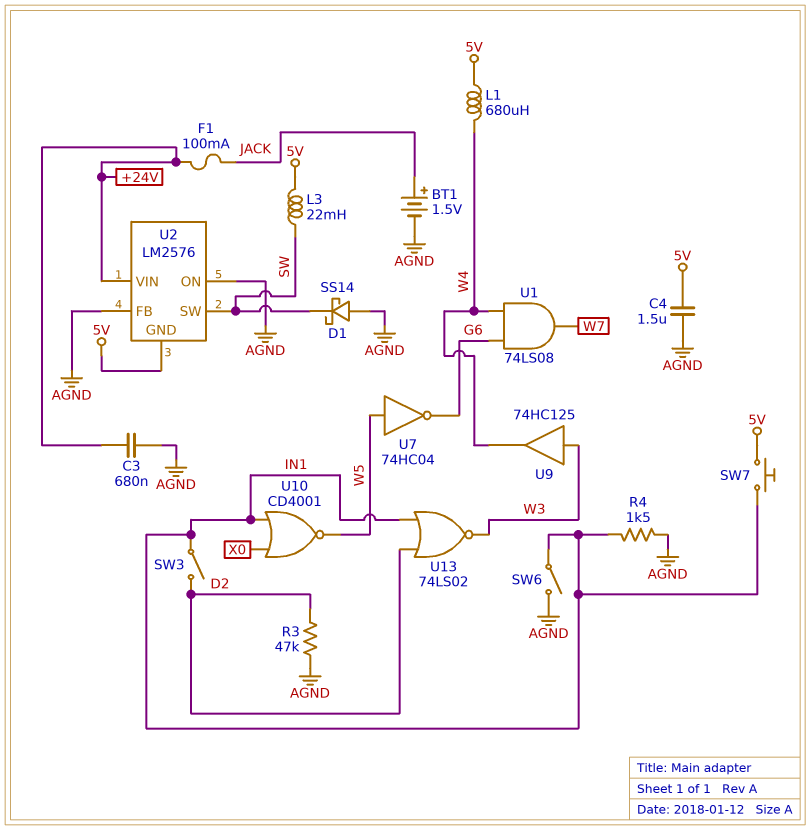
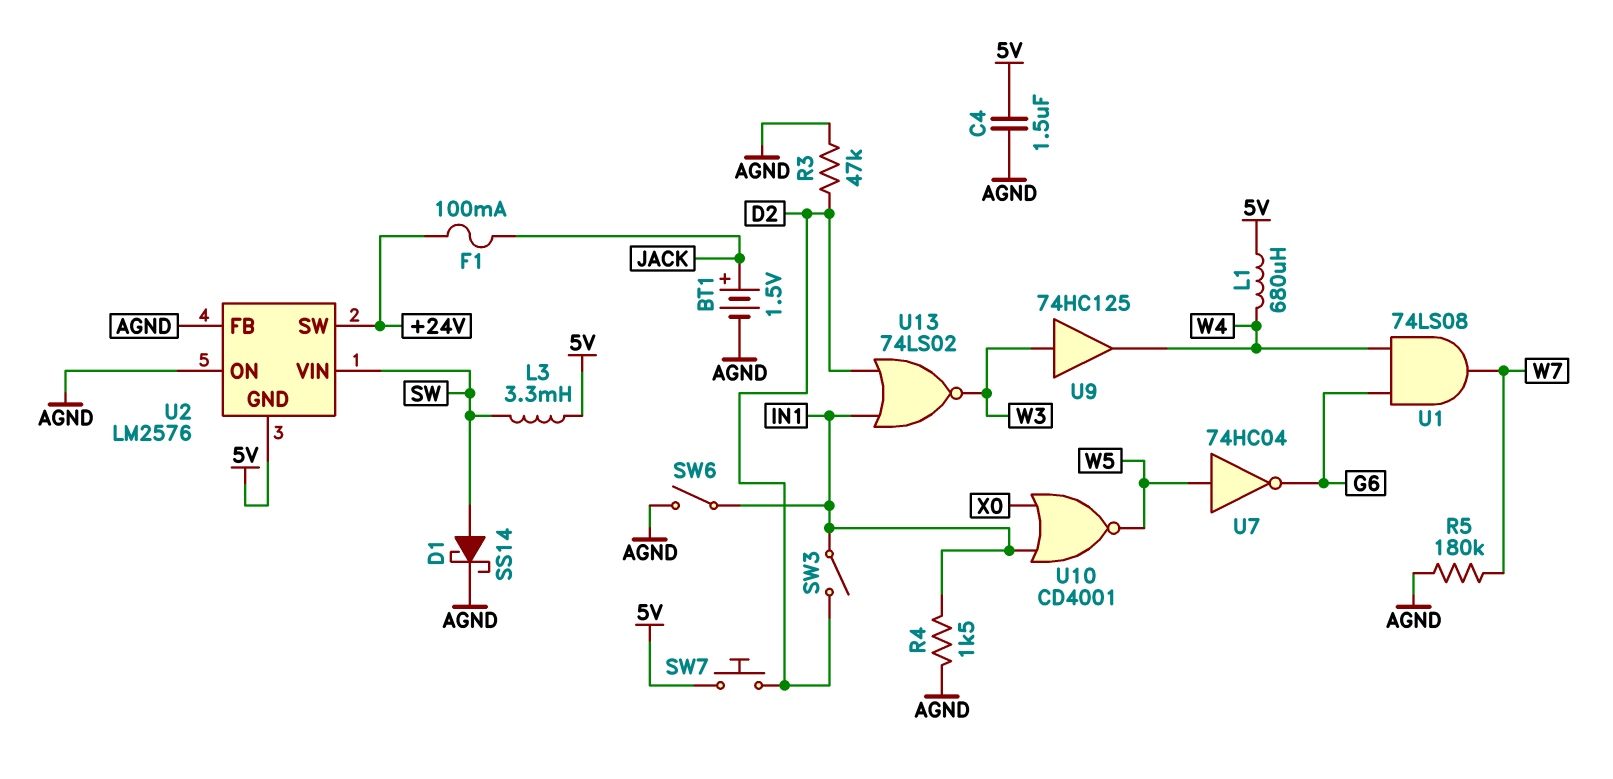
C3: 680nF (+24V, AGND) -> none
D1: schottky SS14 (A AGND, K SW) -> schottky SS14 (A SW, K AGND)
L3: 22mH (5V, SW) -> 3.3mH (5V, SW)
R5: none -> 180k (AGND, W7)
SW7: button (5V, IN1) -> button (5V, D2)
U2 pin SW: SW -> +24V
U2 pin VIN: +24V -> SW

